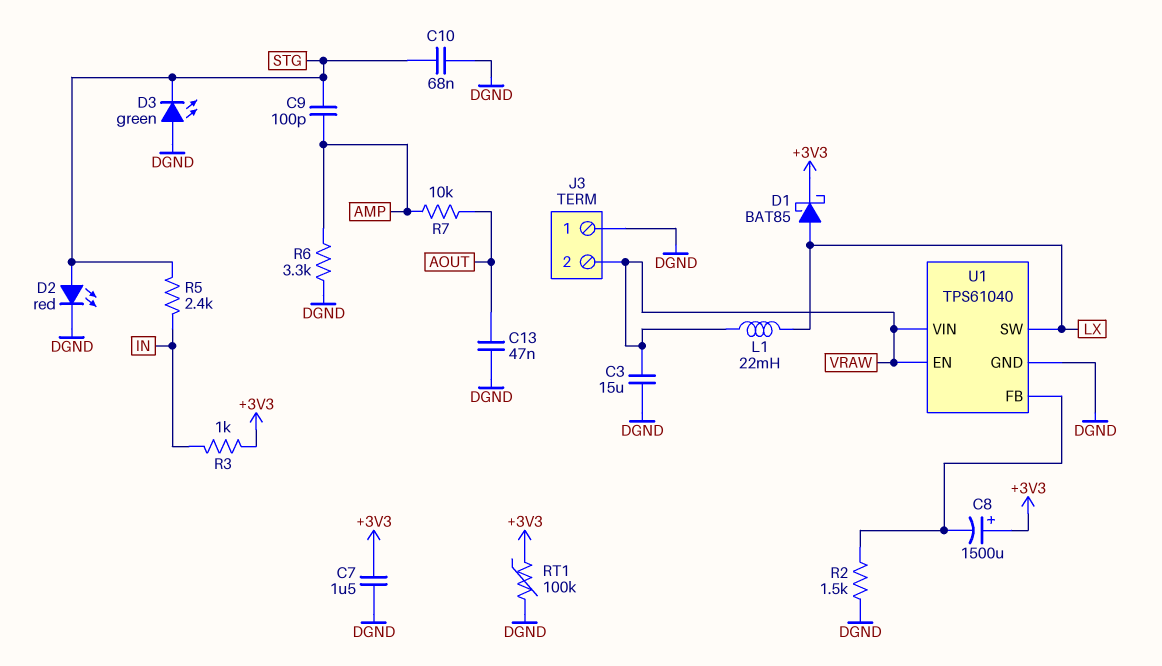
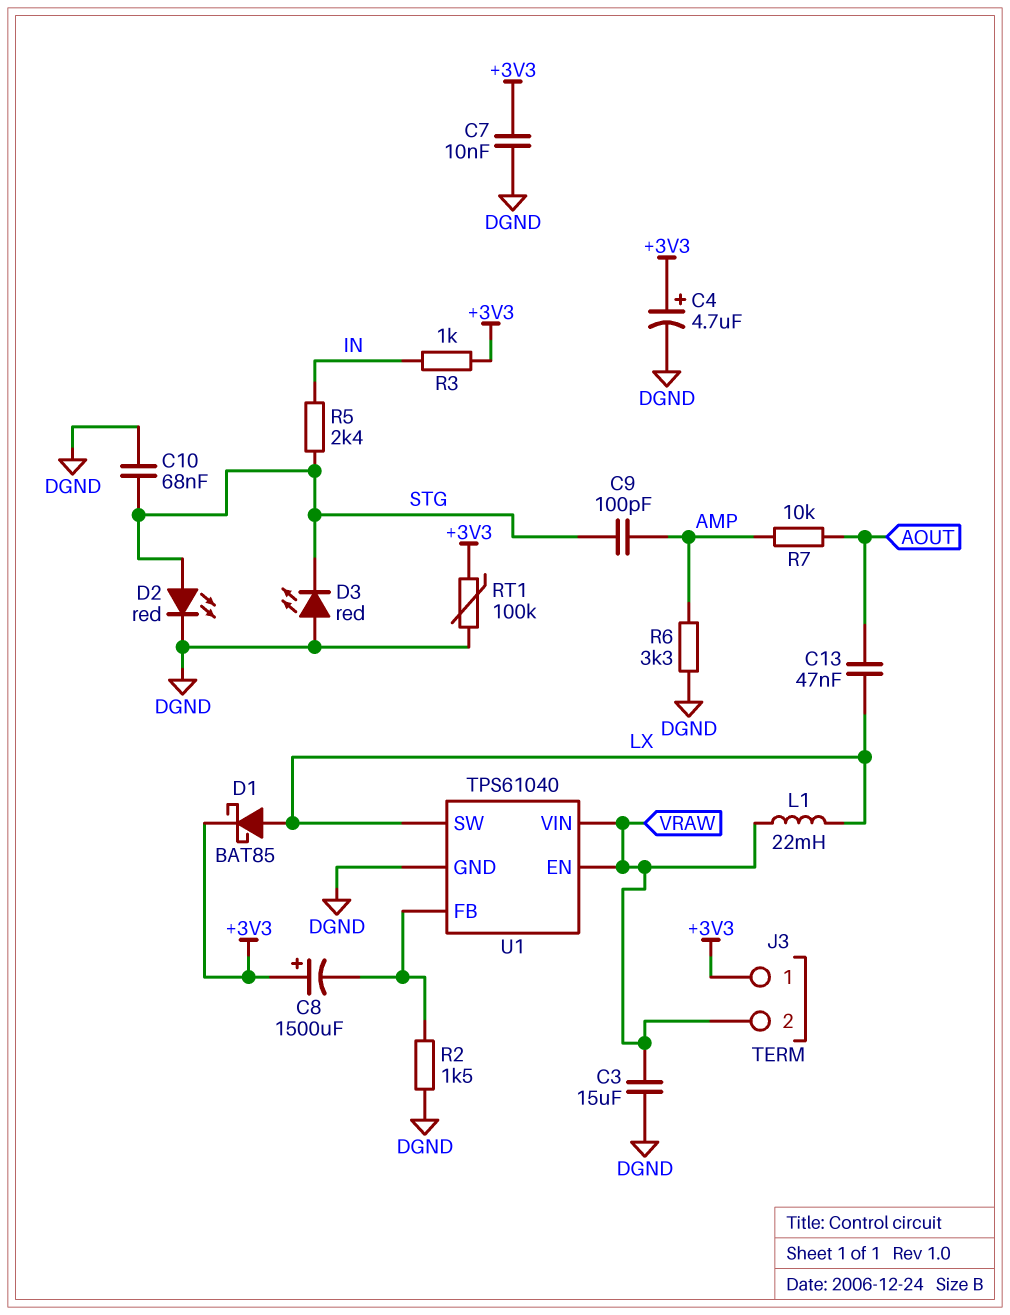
C4: none -> 4.7uF (plus +3V3, minus DGND)
C7: 1.5uF (+3V3, DGND) -> 10nF (+3V3, DGND)
C13: 47nF (AOUT, DGND) -> 47nF (AOUT, LX)
D3: LED green (A DGND, K STG) -> LED red (A DGND, K STG)
J3 pin 1: DGND -> +3V3

